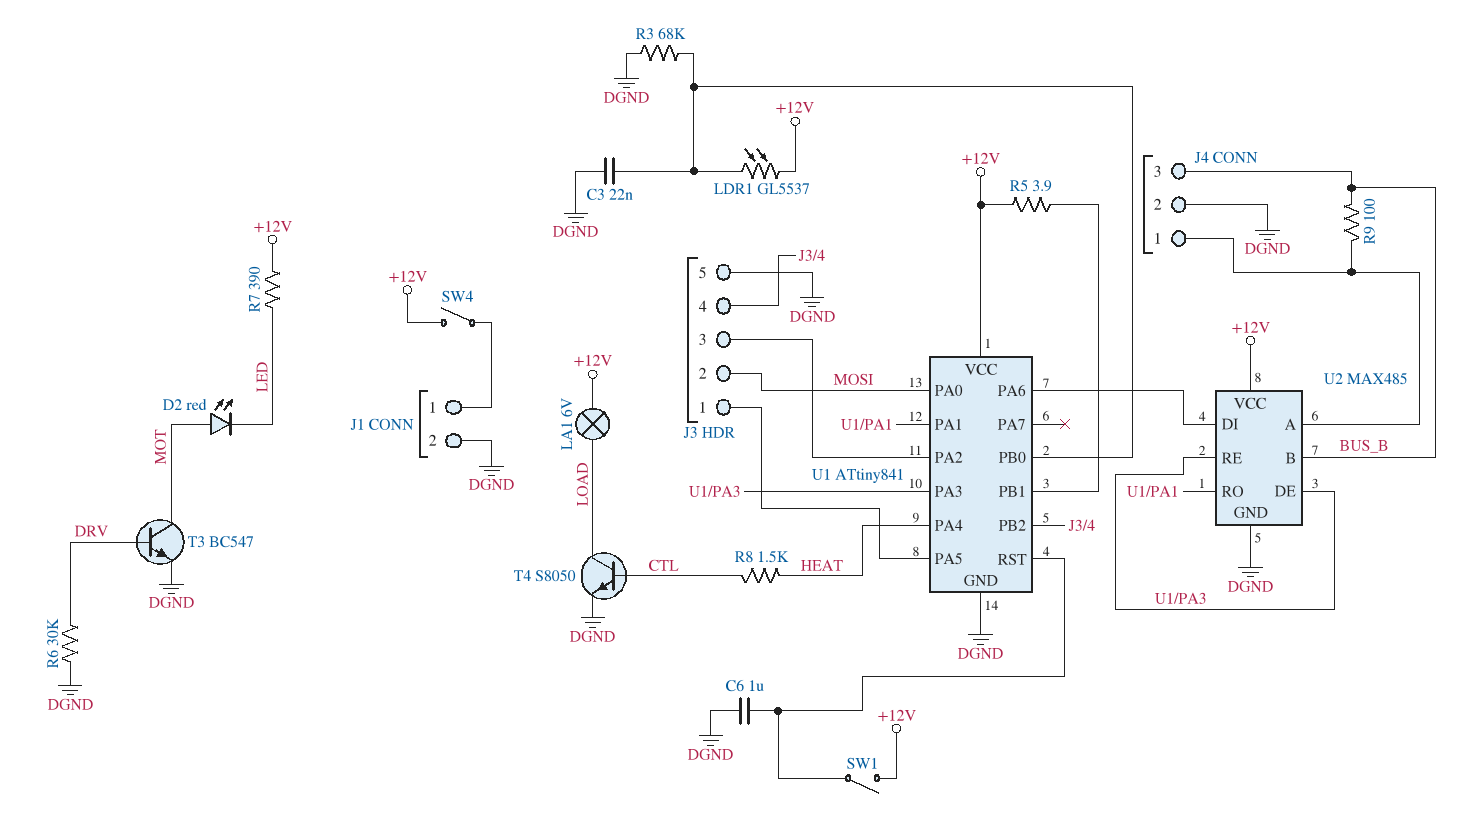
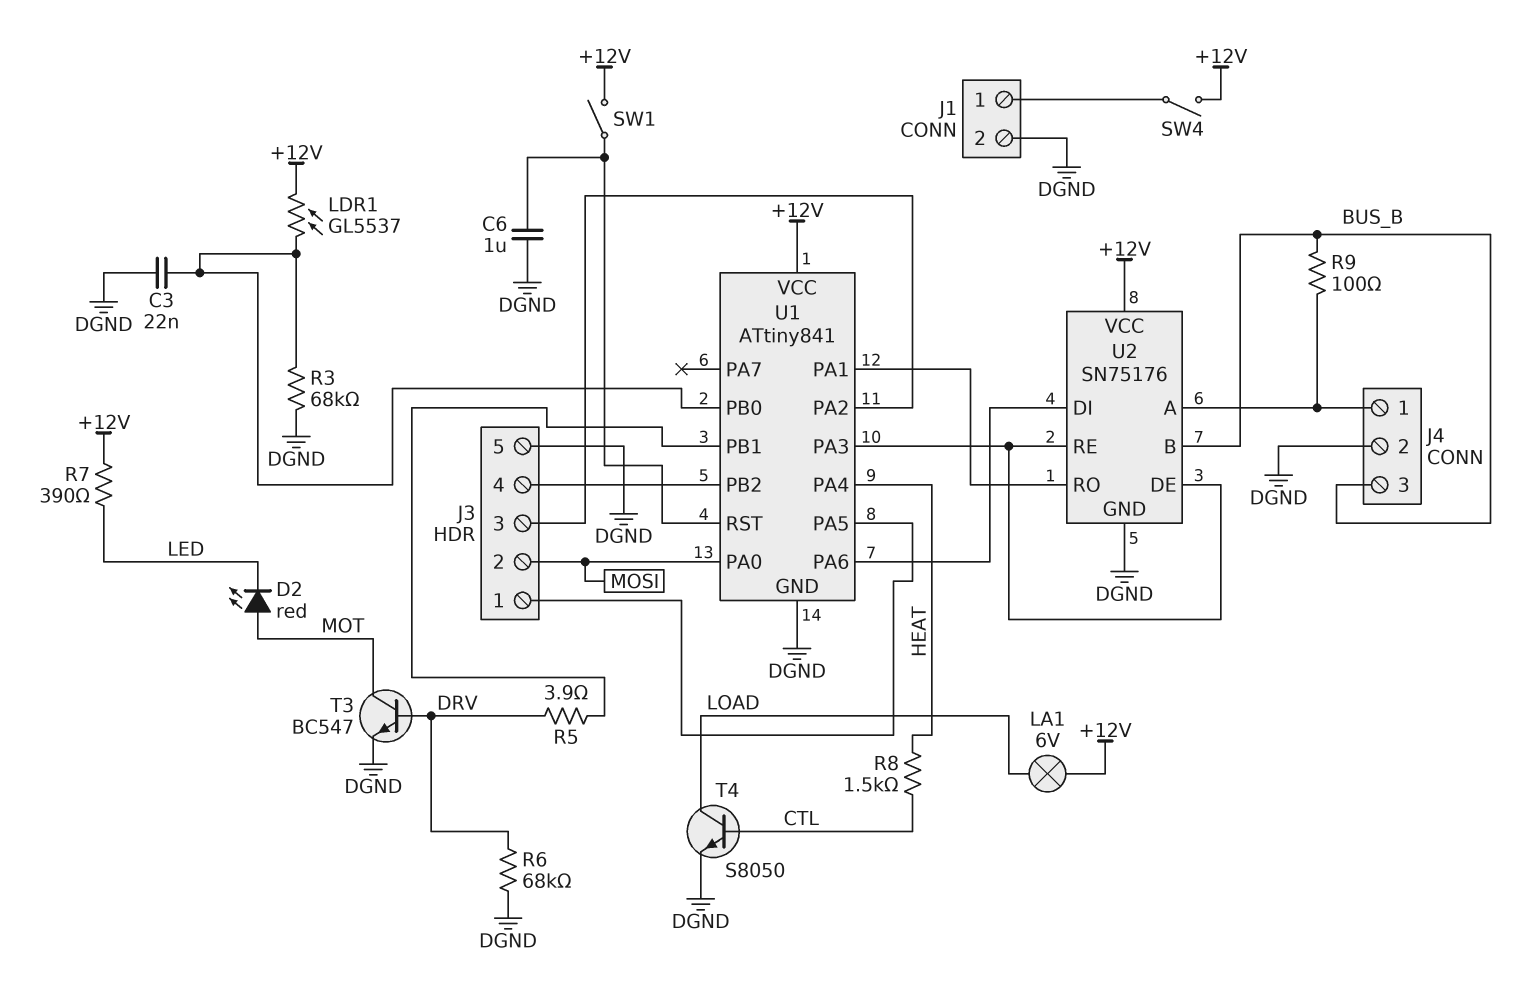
R5: 3.9 (+12V, U1/PB1) -> 3.9 (DRV, U1/PB1)
R6: 30k (DGND, DRV) -> 68k (DGND, DRV)
U2: MAX485 -> SN75176

